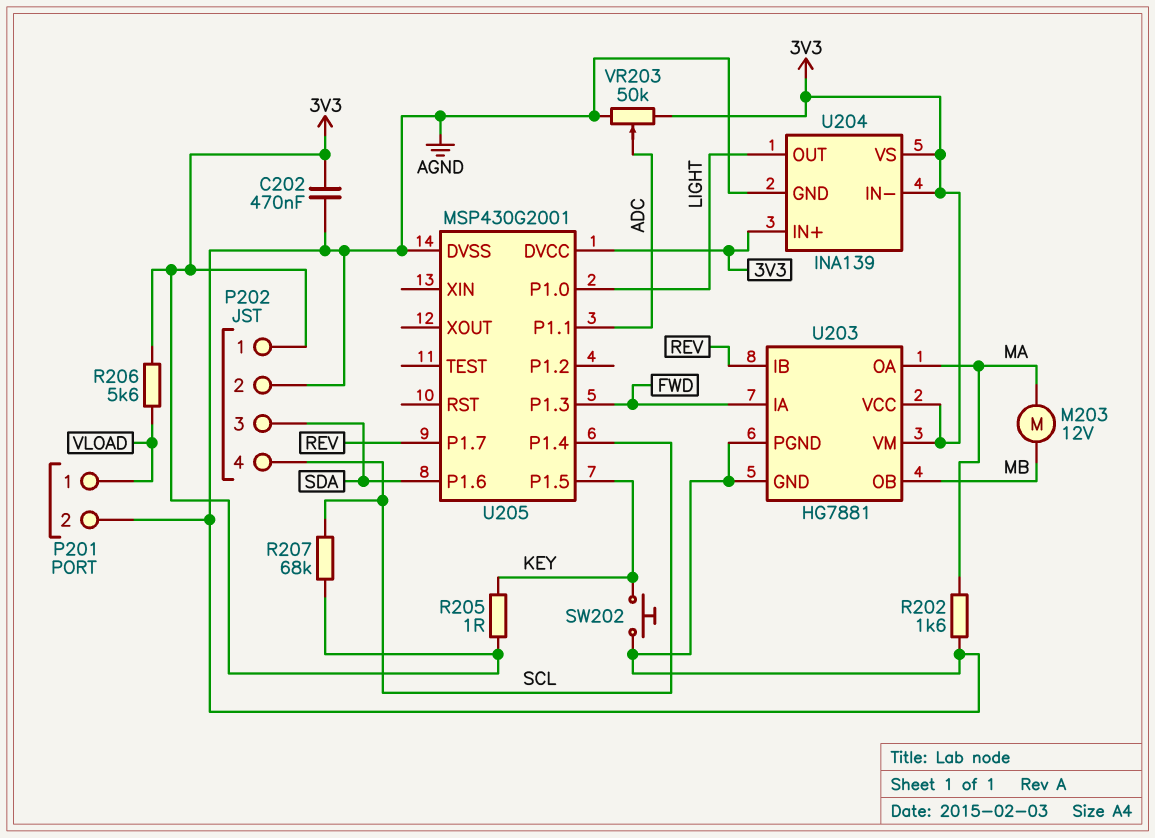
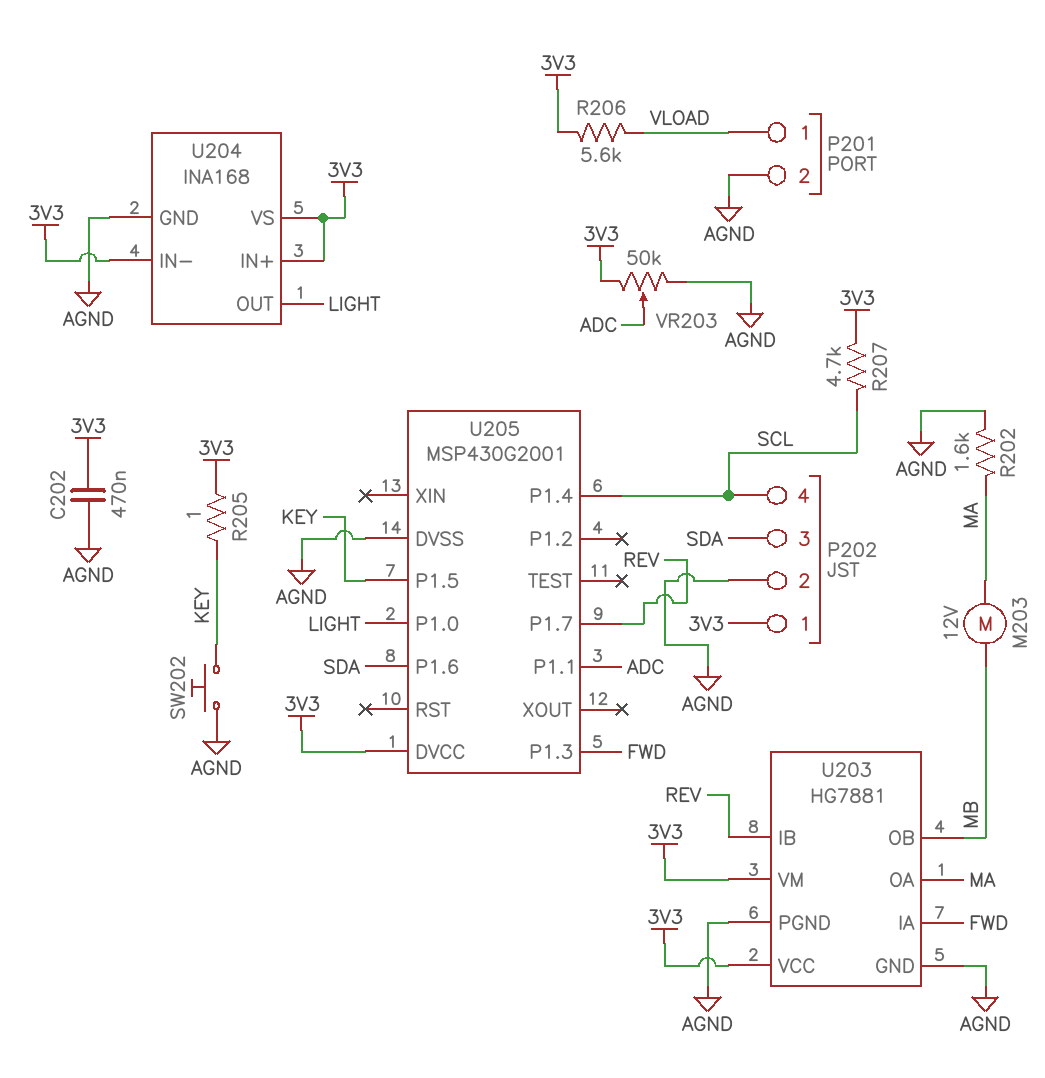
R207: 68k (3V3, SCL) -> 4.7k (3V3, SCL)
U204: INA139 -> INA168

